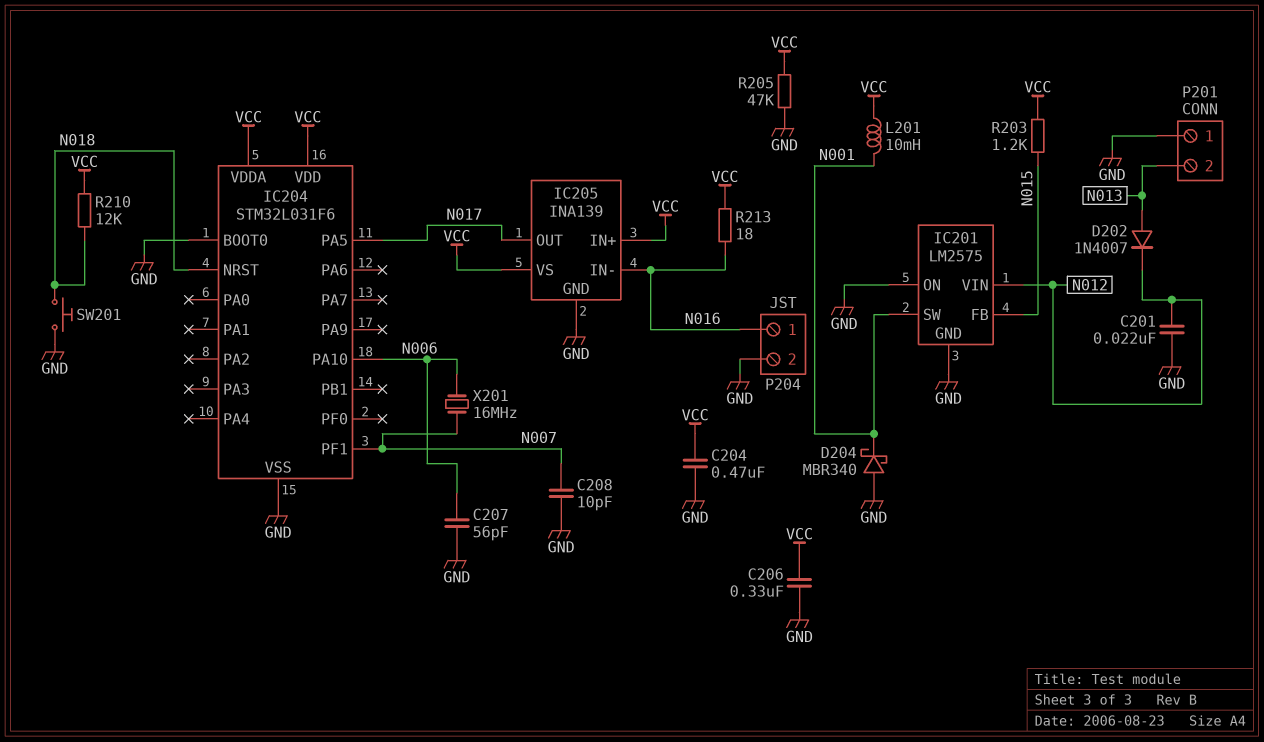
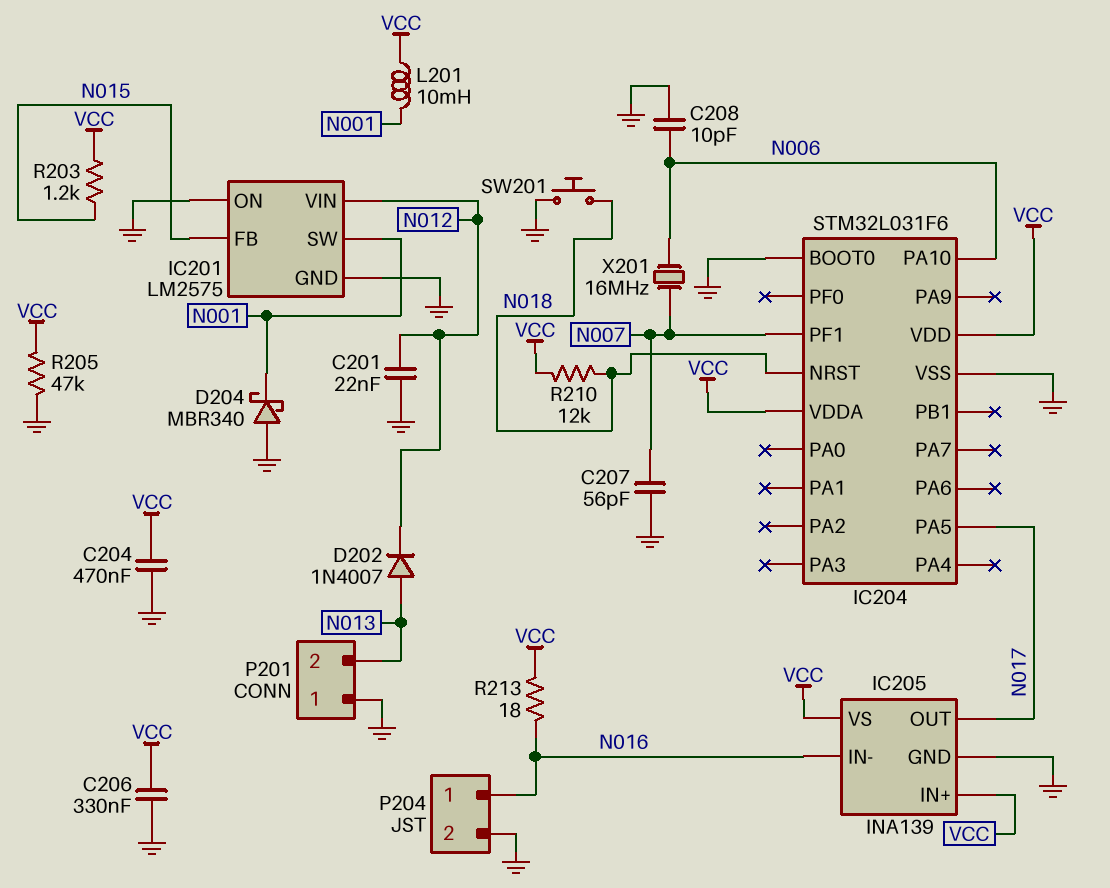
C207: 56pF (GND, N006) -> 56pF (GND, N007)
C208: 10pF (GND, N007) -> 10pF (GND, N006)

